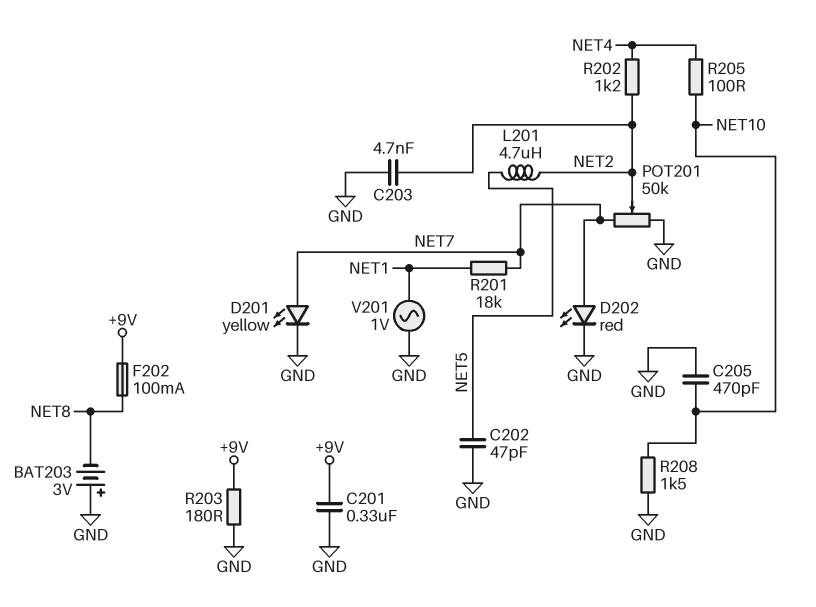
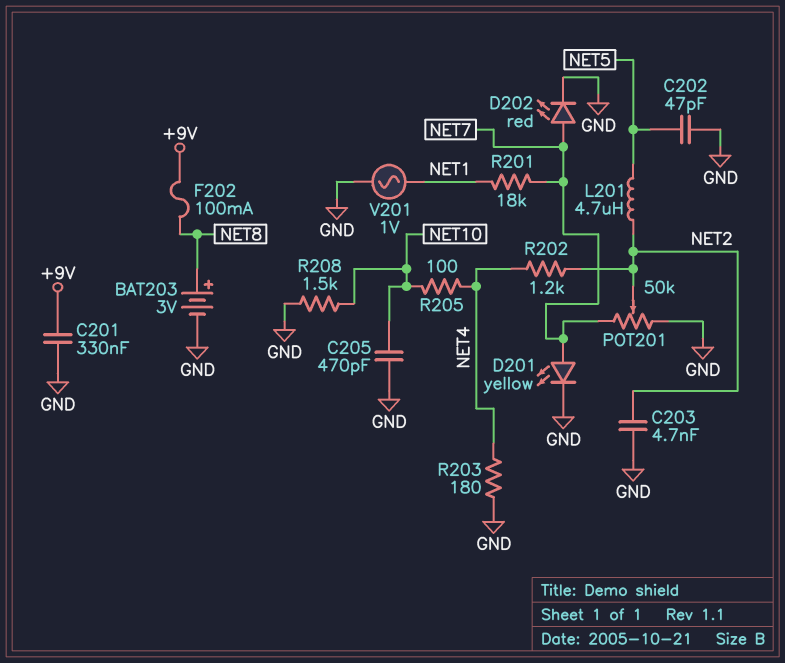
BAT203: 3V (plus GND, minus NET8) -> 3V (plus NET8, minus GND)
R203: 180 (+9V, GND) -> 180 (GND, NET4)

